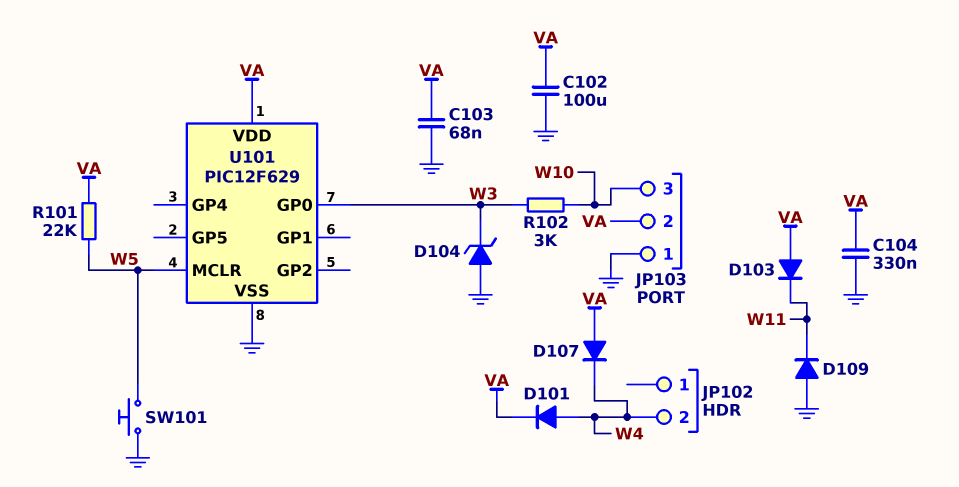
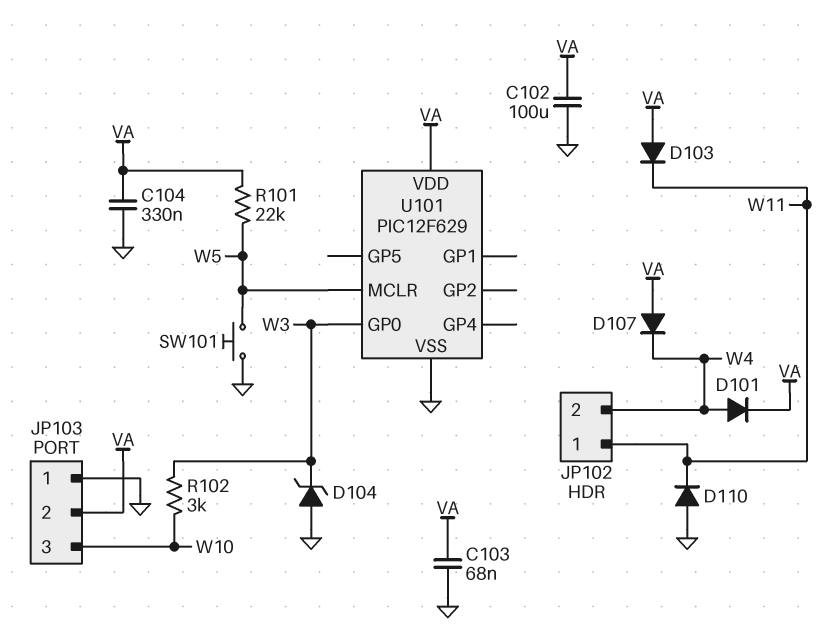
D109: diode (A GND, K W11) -> none
D110: none -> diode (A GND, K W11)
JP102 pin 1: none -> W11

